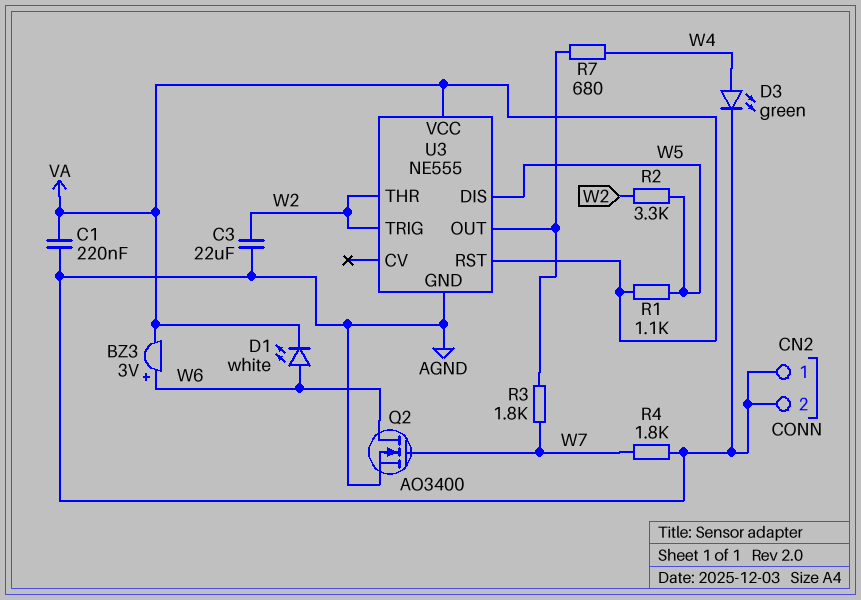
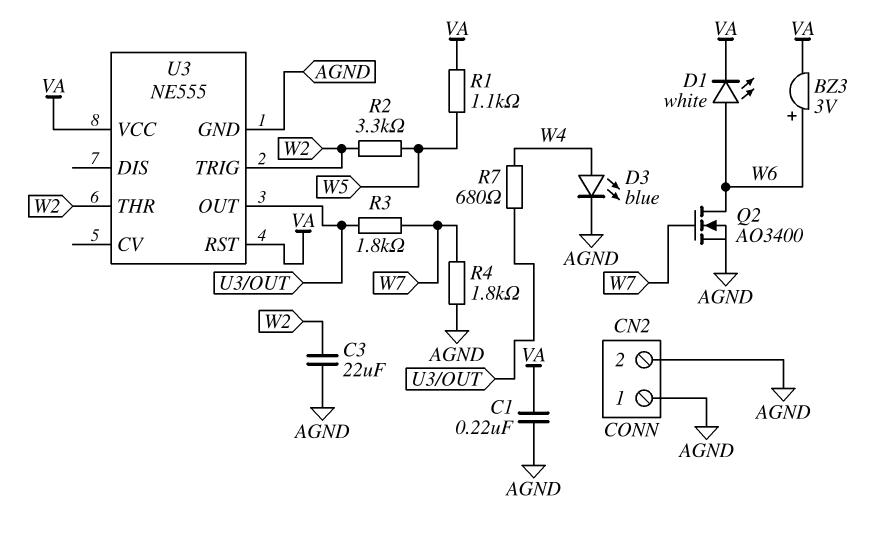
D3: LED green (A W4, K AGND) -> LED blue (A W4, K AGND)
U3 pin DIS: W5 -> none

